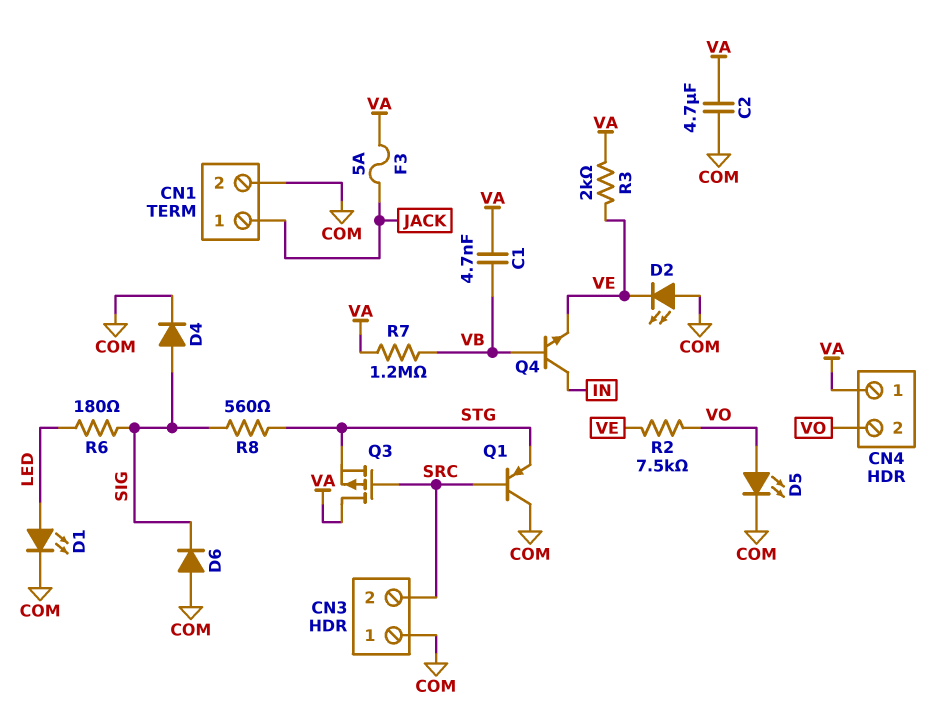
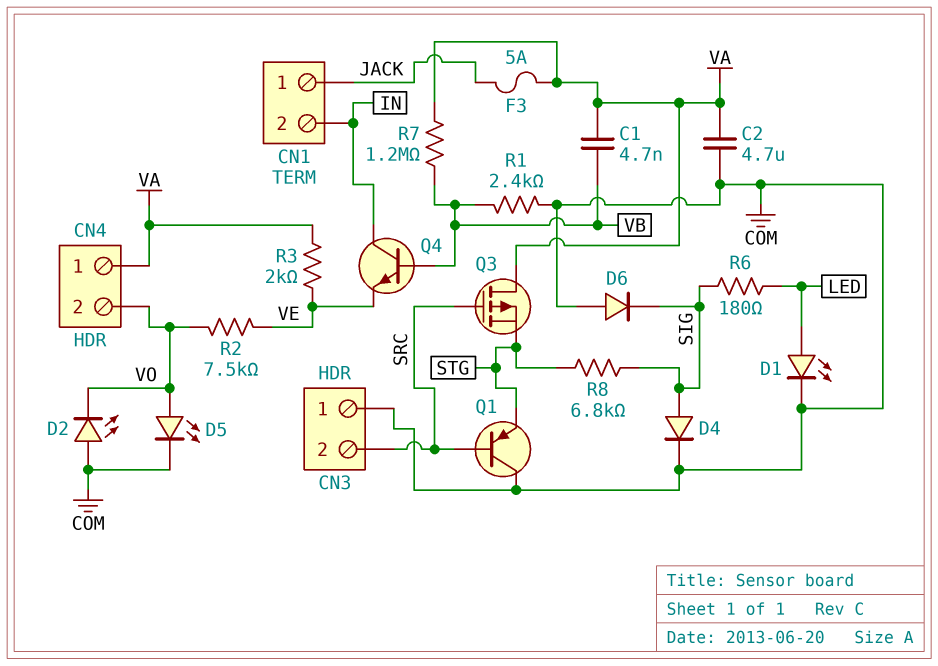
CN1 pin 2: COM -> IN
D2: LED (A COM, K VE) -> LED (A COM, K VO)
R1: none -> 2.4k (COM, VB)
R8: 560 (SIG, STG) -> 6.8k (SIG, STG)

